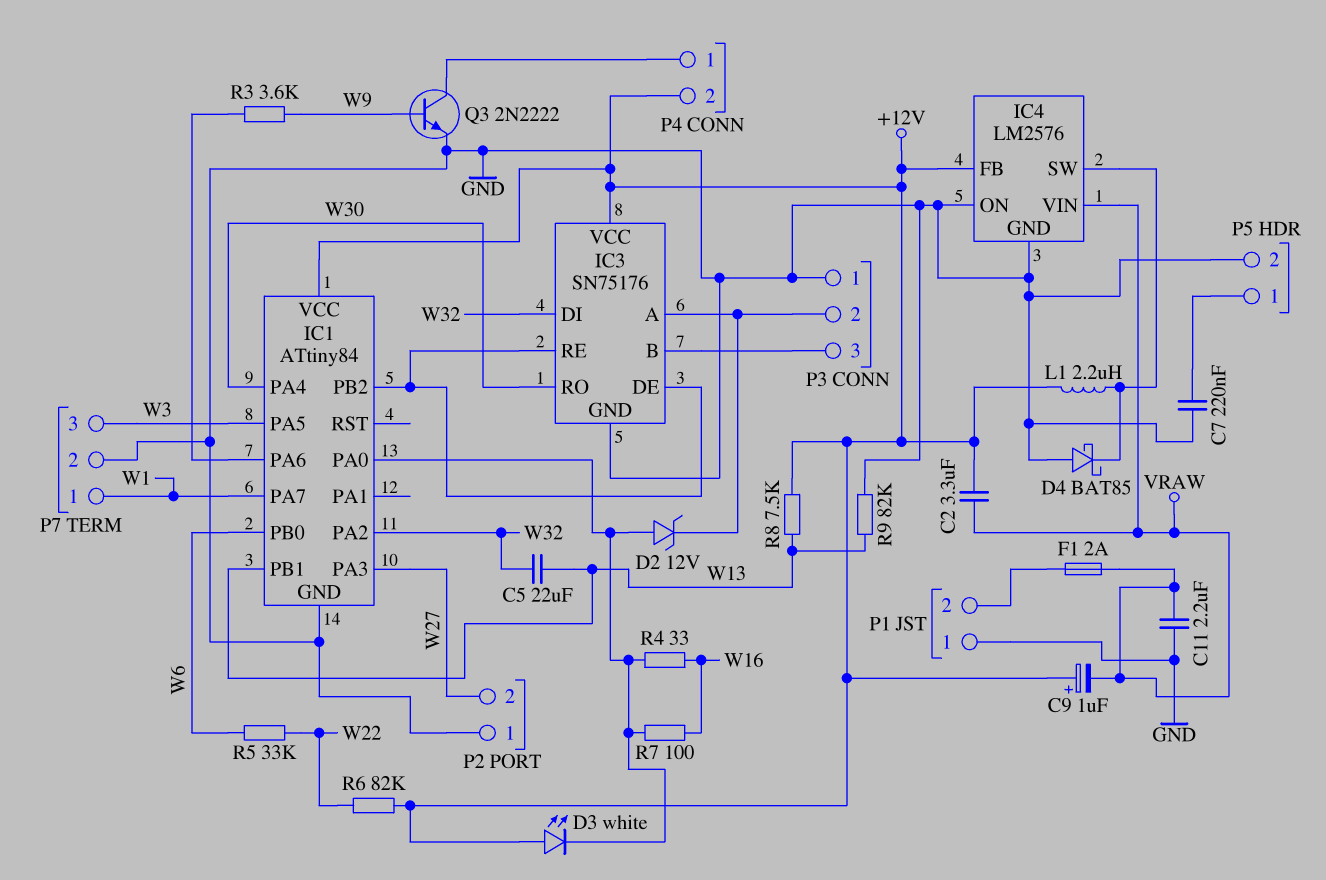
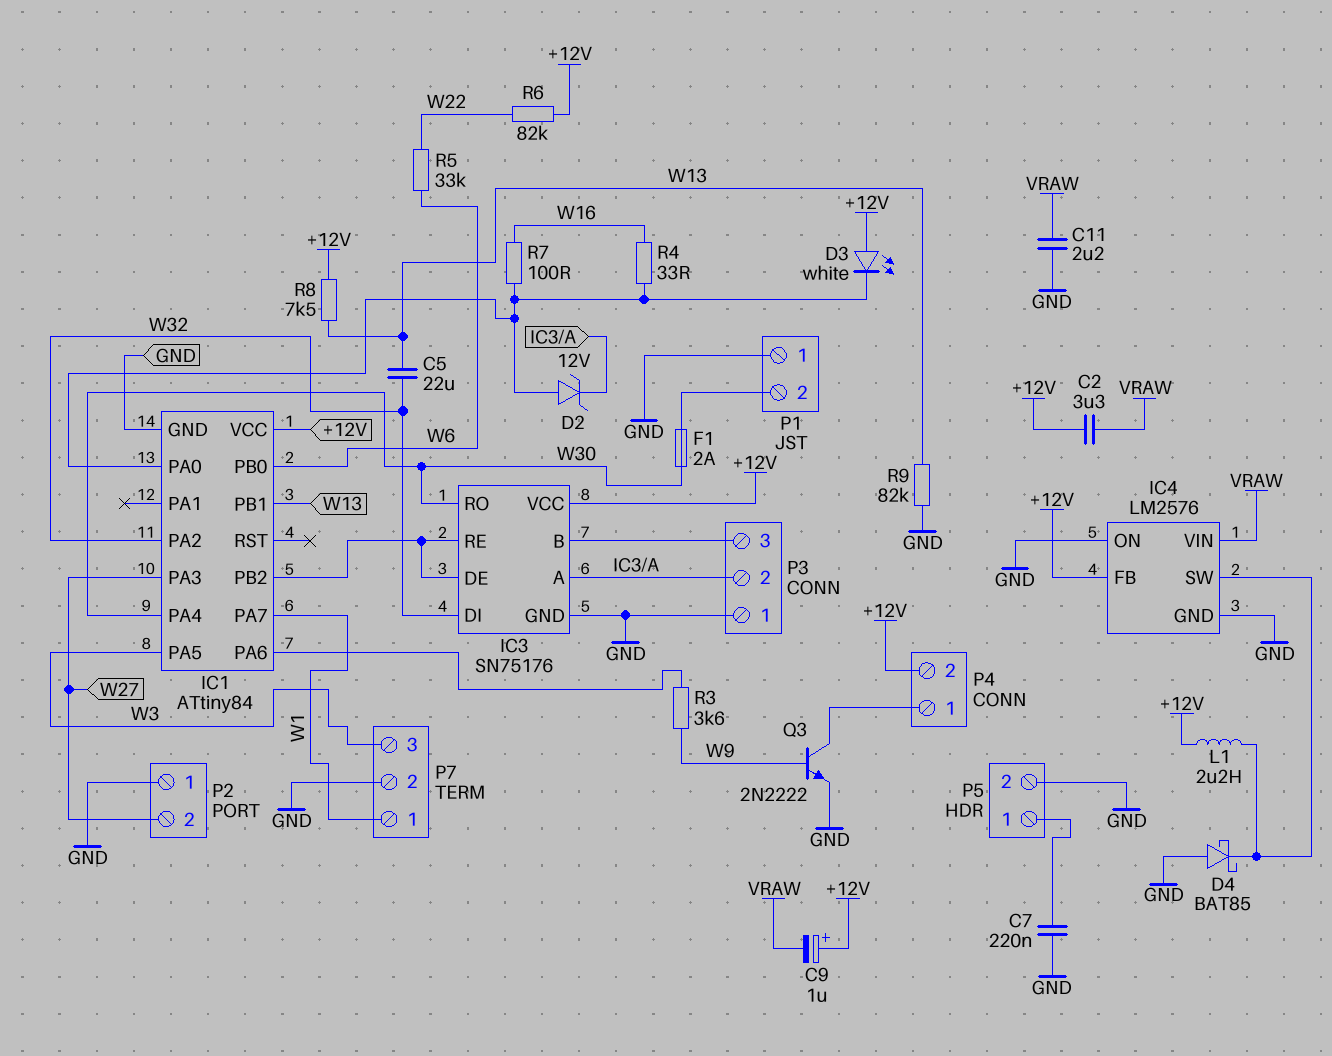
F1: 2A (P1/2, VRAW) -> 2A (P1/2, W30)

